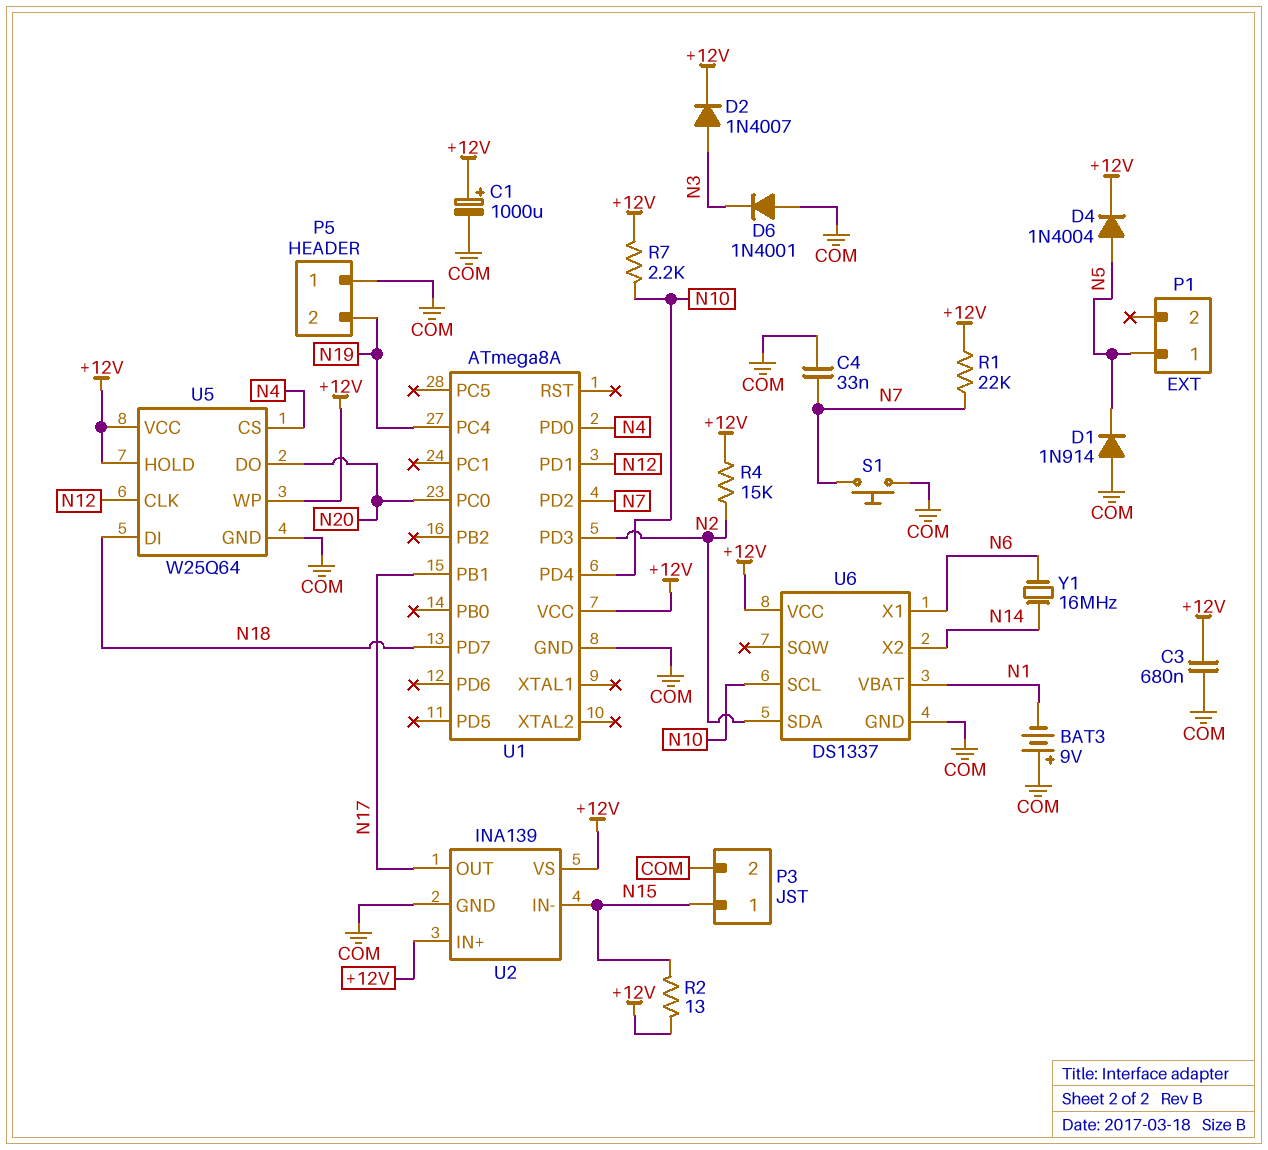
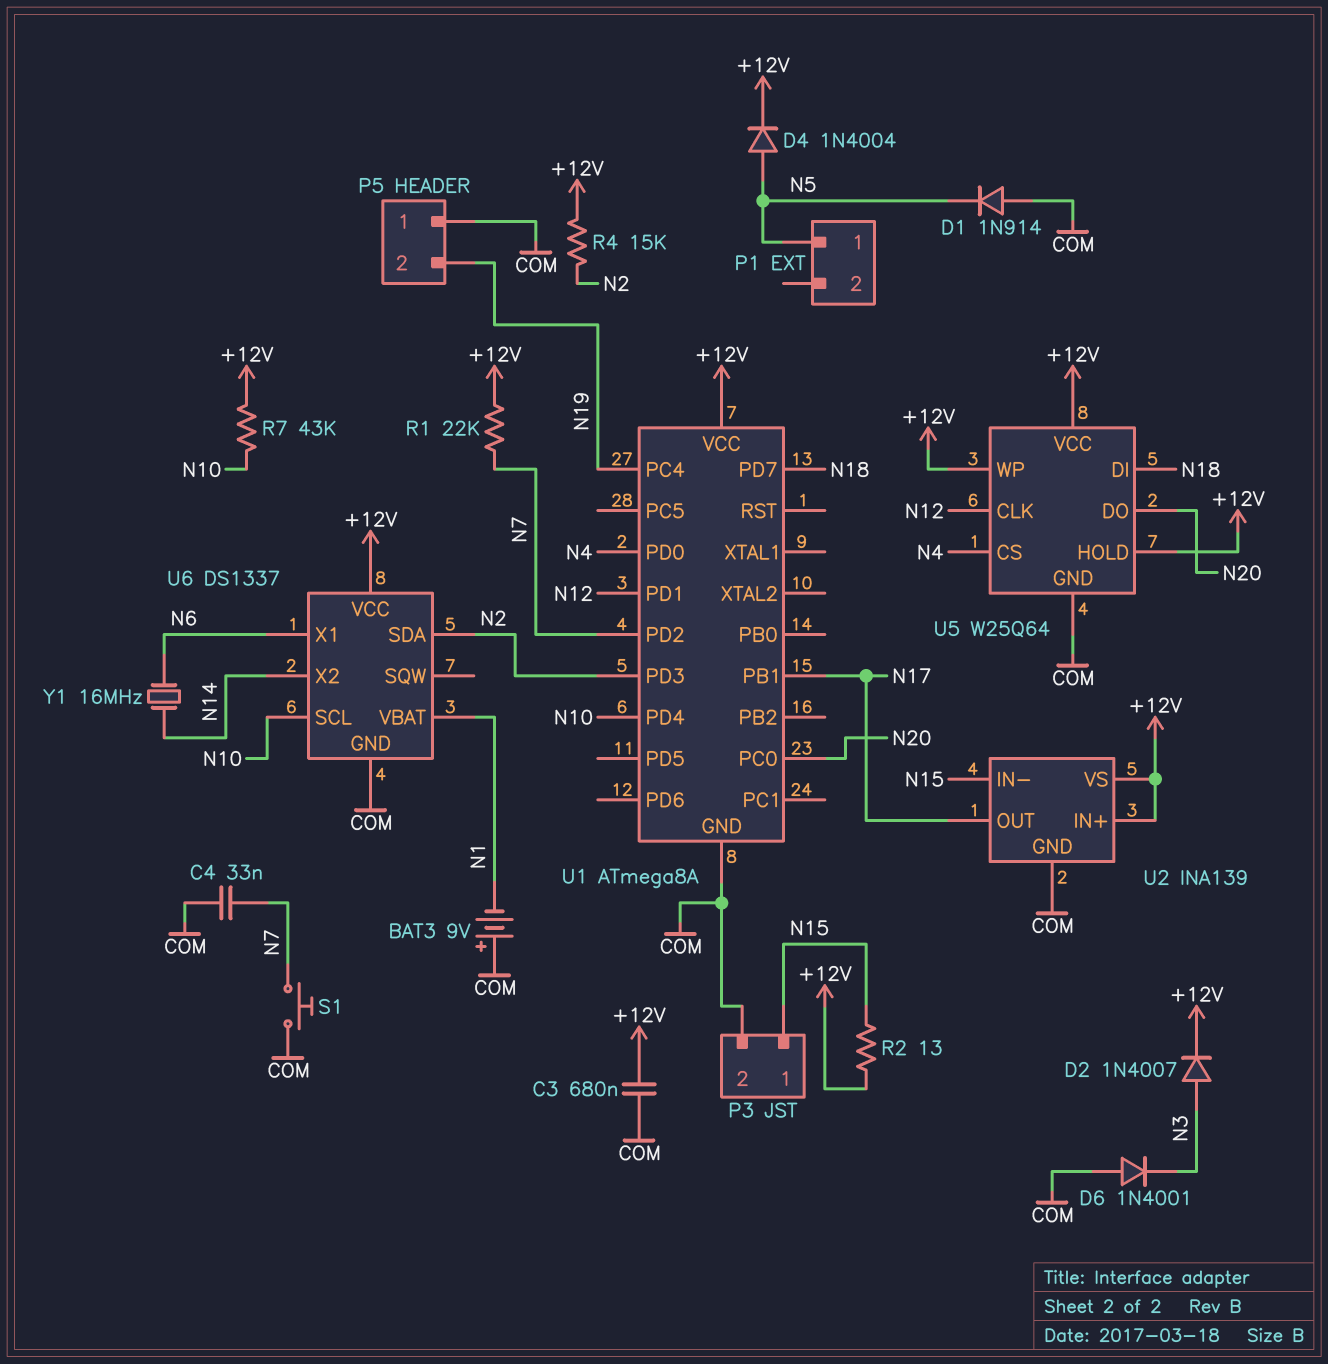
C1: 1000uF (plus +12V, minus COM) -> none
R7: 2.2k (+12V, N10) -> 43k (+12V, N10)

